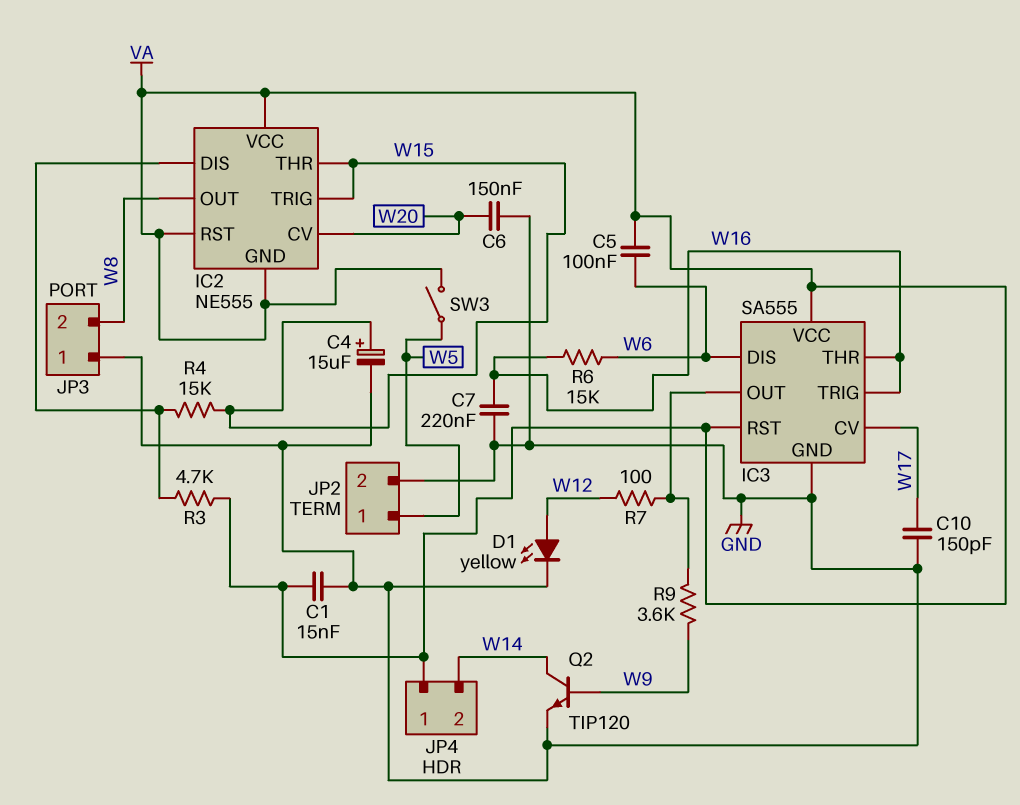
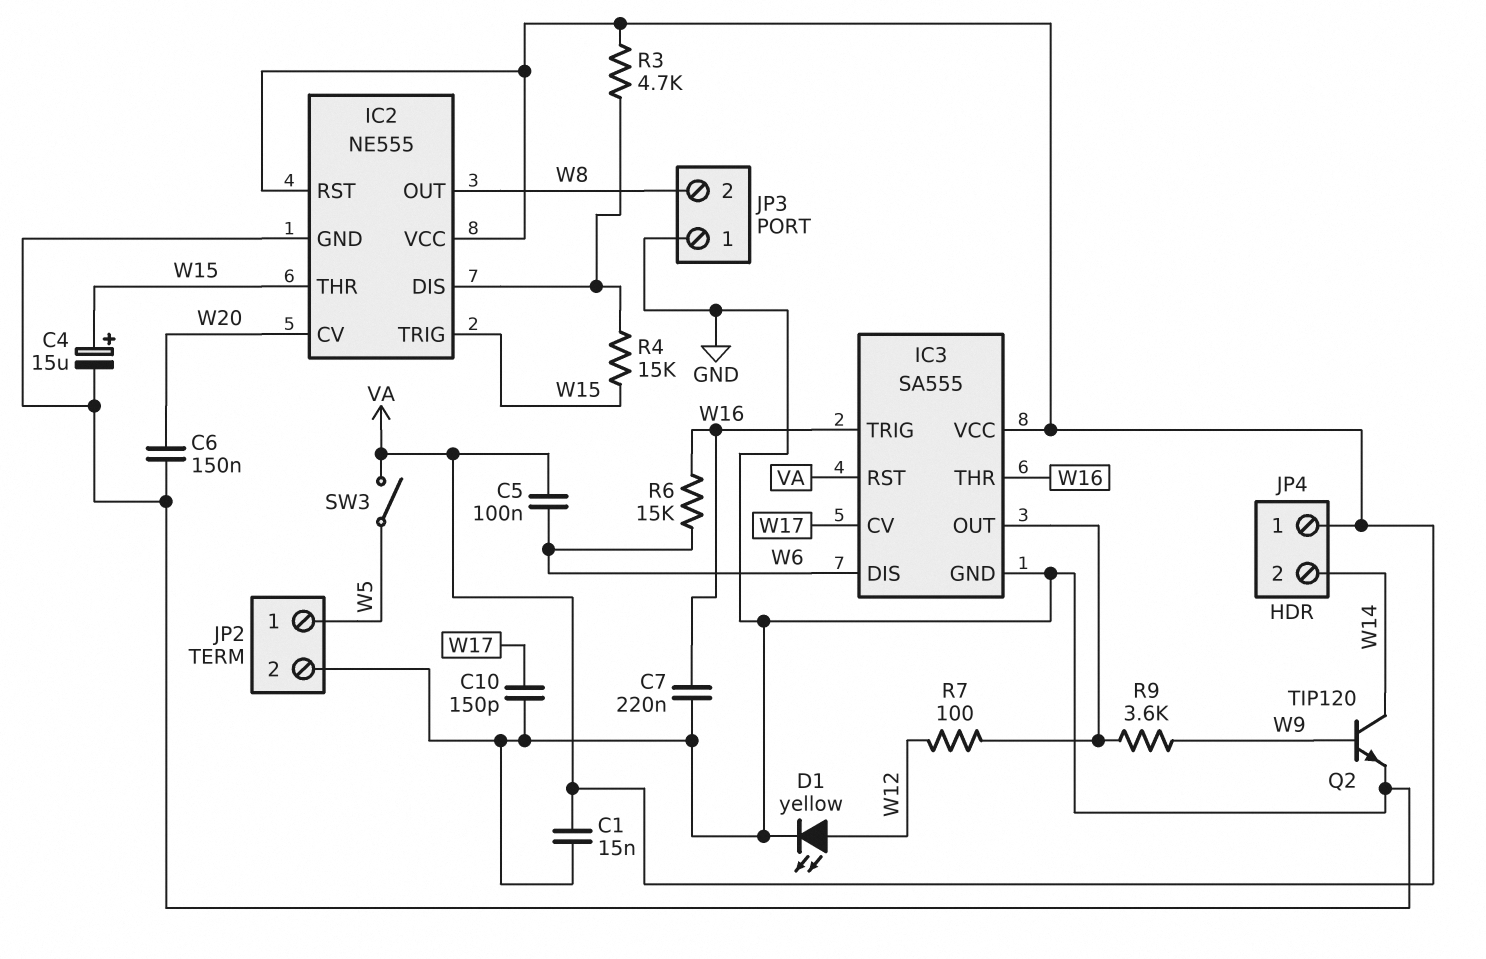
IC2 pin GND: VA -> GND

